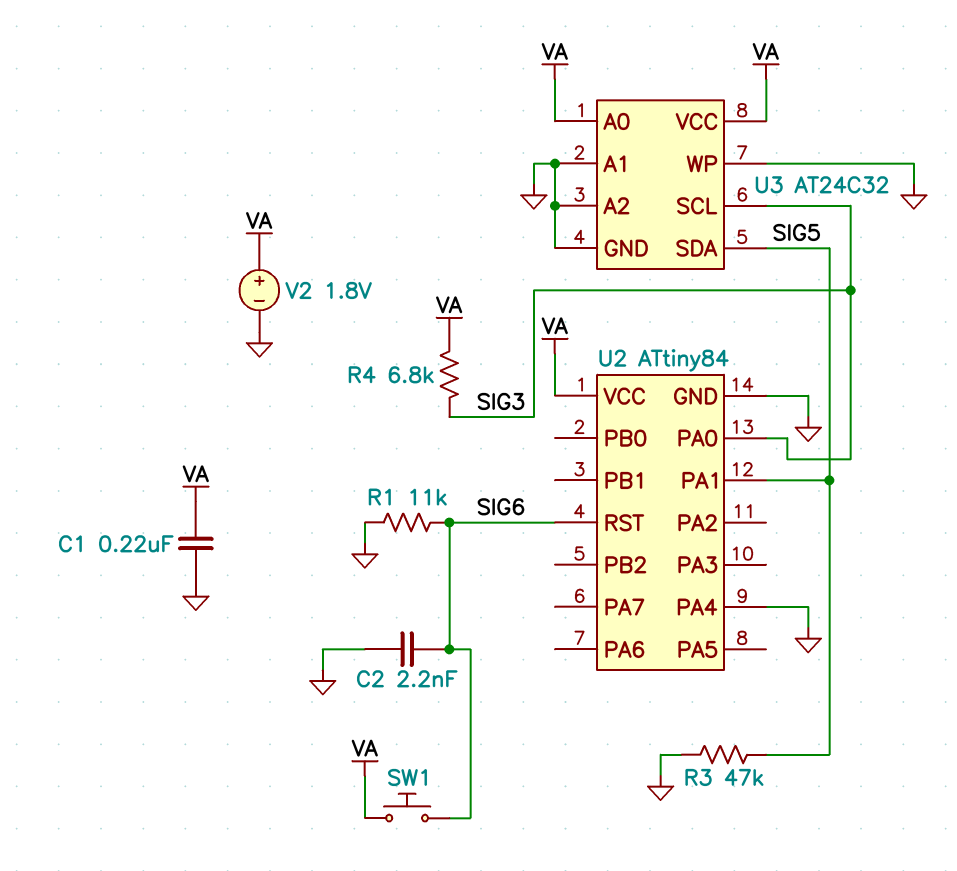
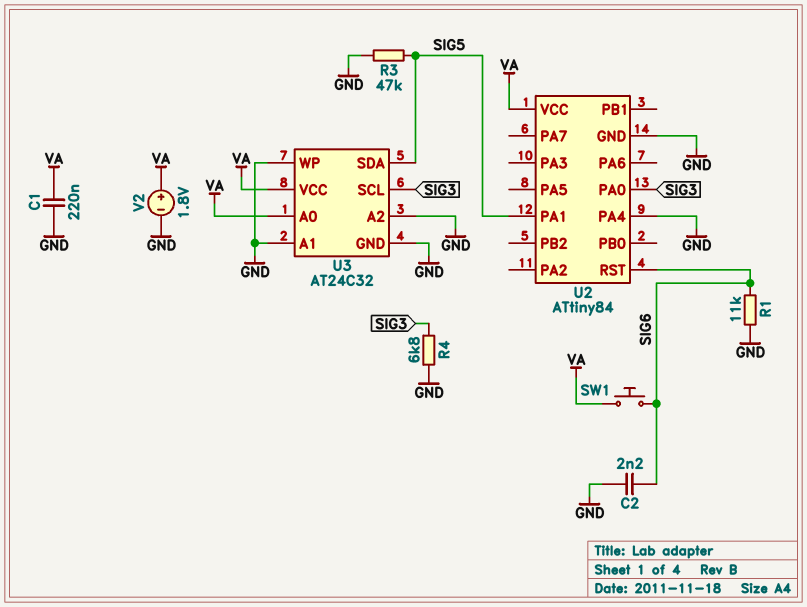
R4: 6.8k (SIG3, VA) -> 6.8k (GND, SIG3)

